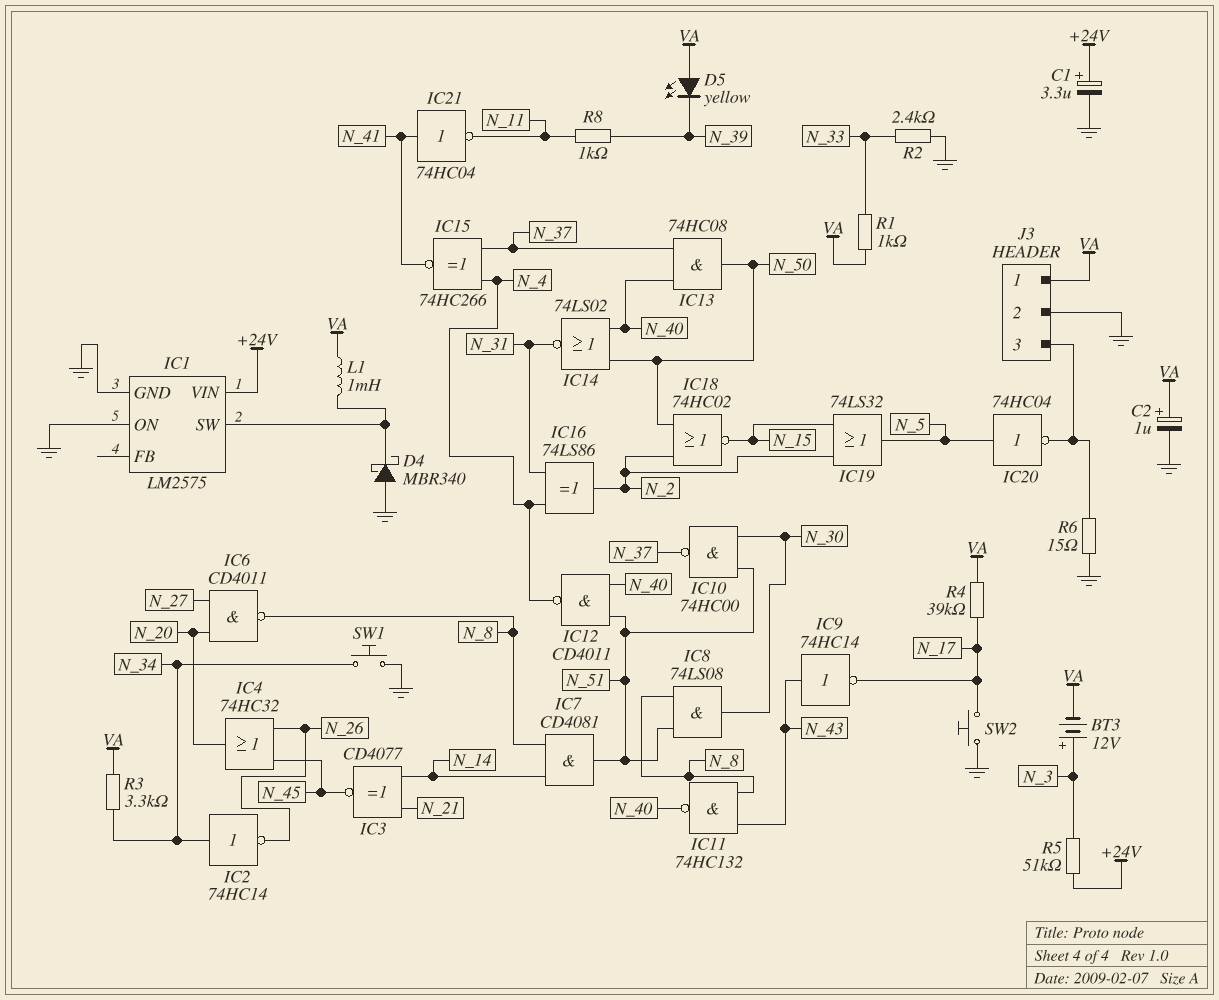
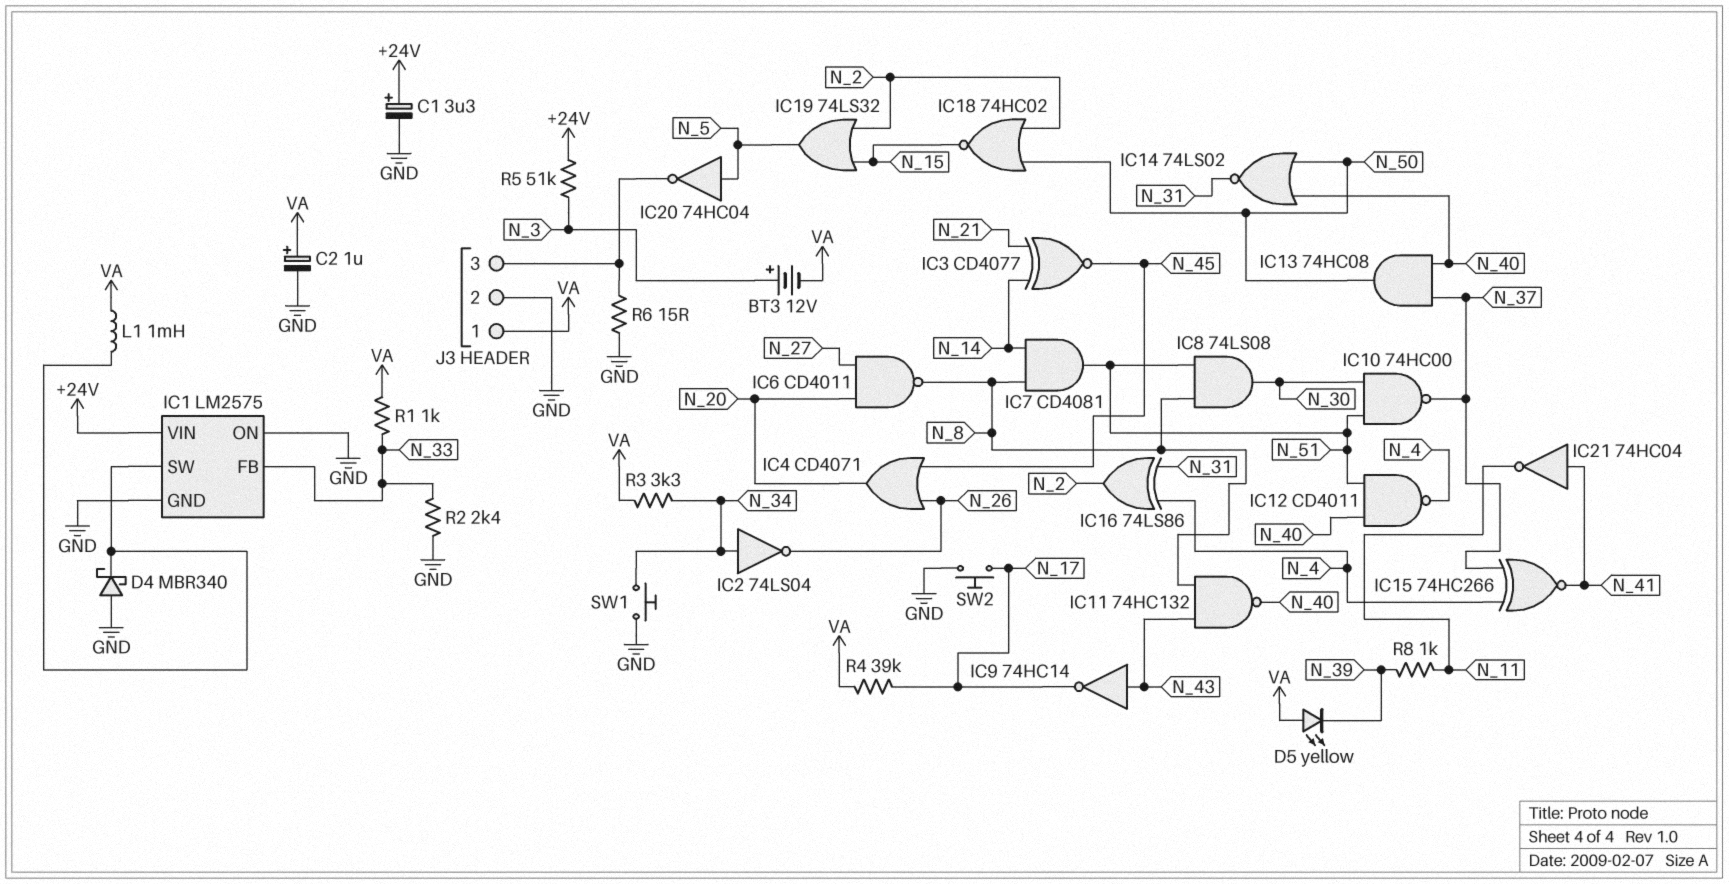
IC1 pin FB: none -> N_33
IC2: NOT 74HC14 (in N_34, out N_26) -> NOT 74LS04 (in N_34, out N_26)
IC4: OR 74HC32 (in N_26, in N_45, out N_20) -> OR CD4071 (in N_26, in N_45, out N_20)

